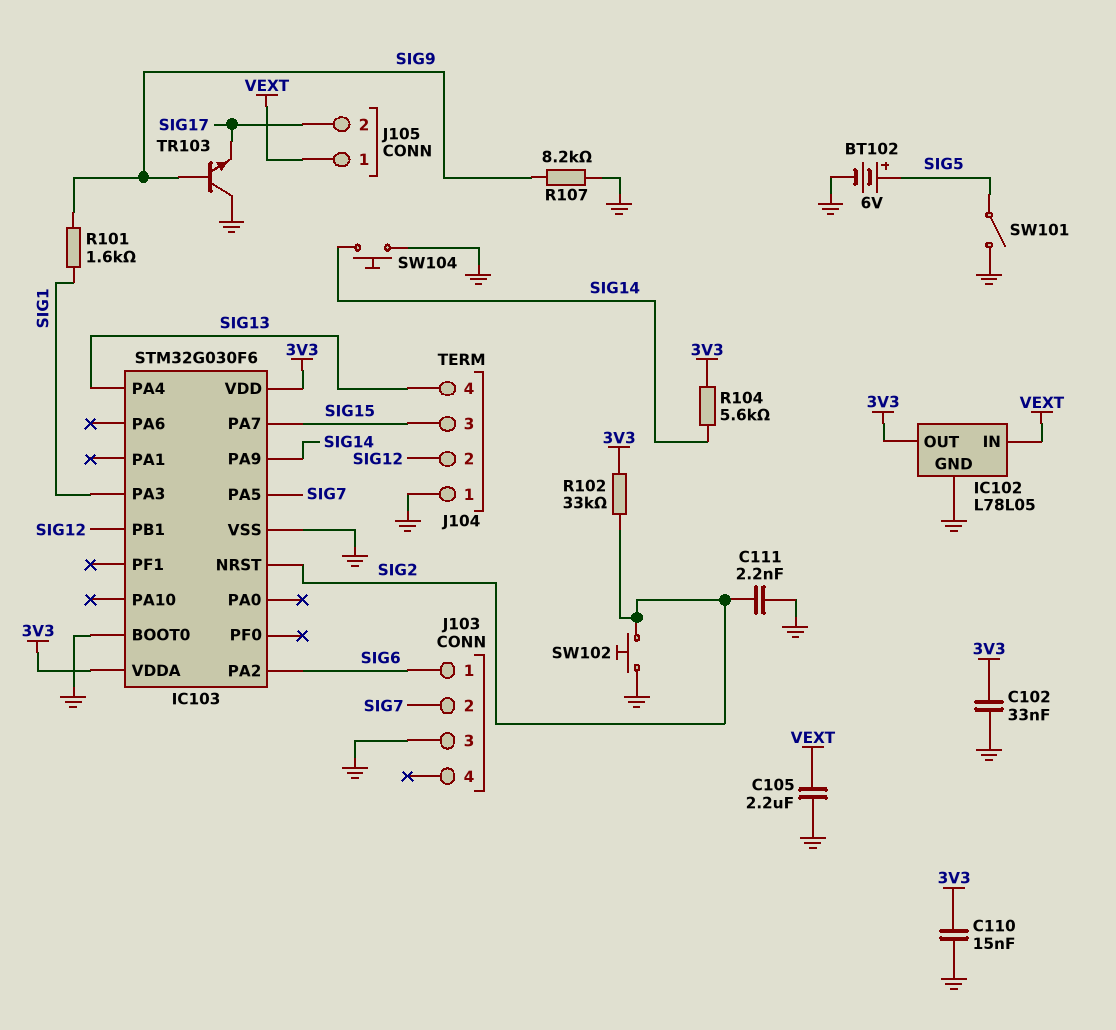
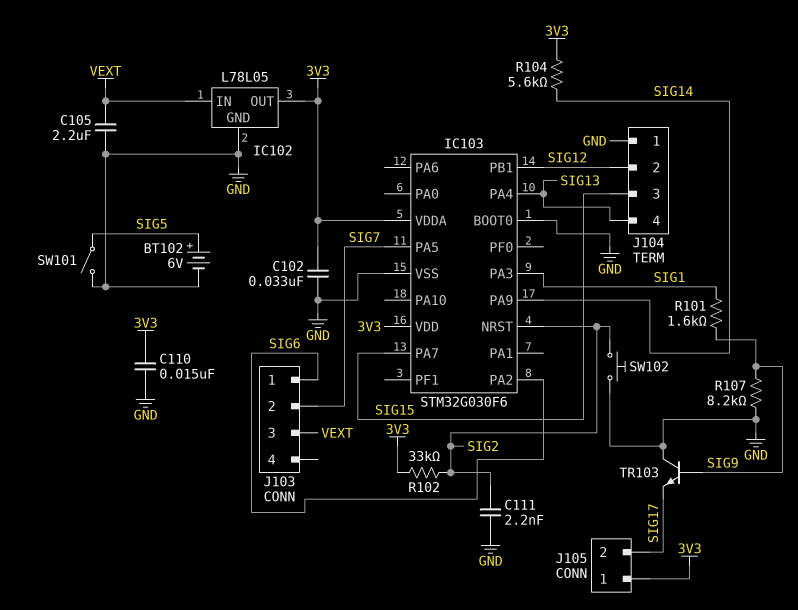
J103 pin 3: GND -> VEXT
J105 pin 1: VEXT -> 3V3
SW104: button (GND, SIG14) -> none

